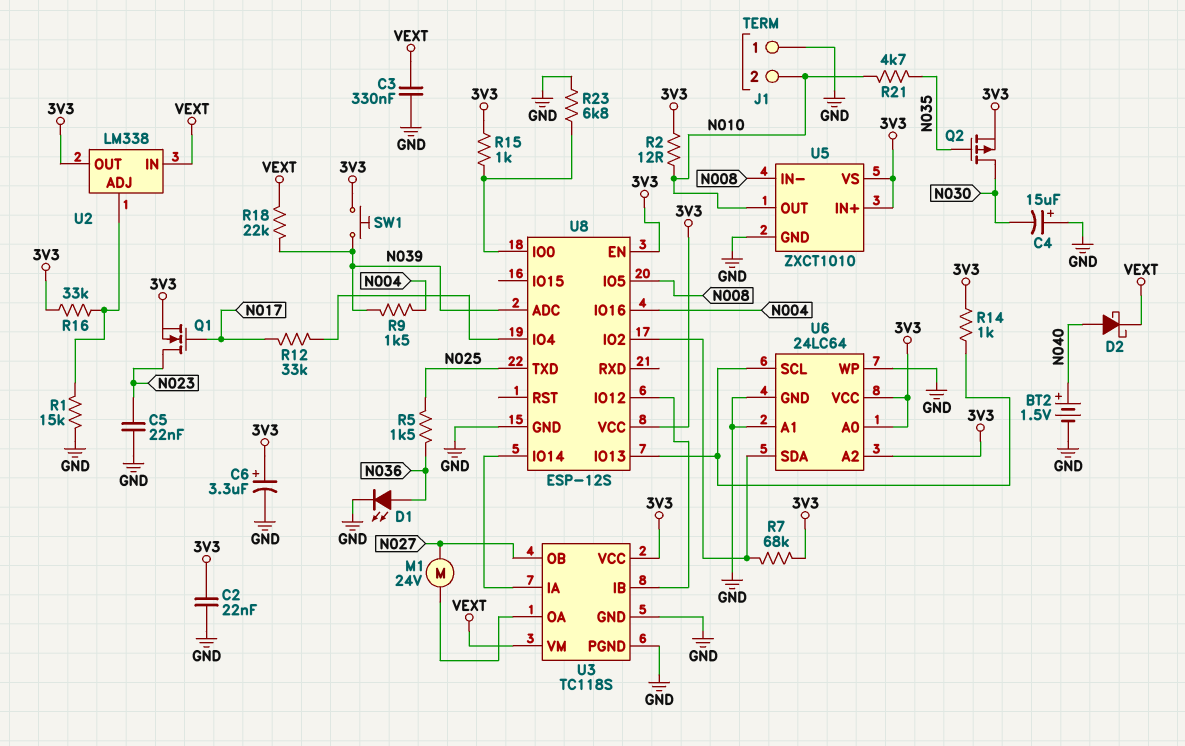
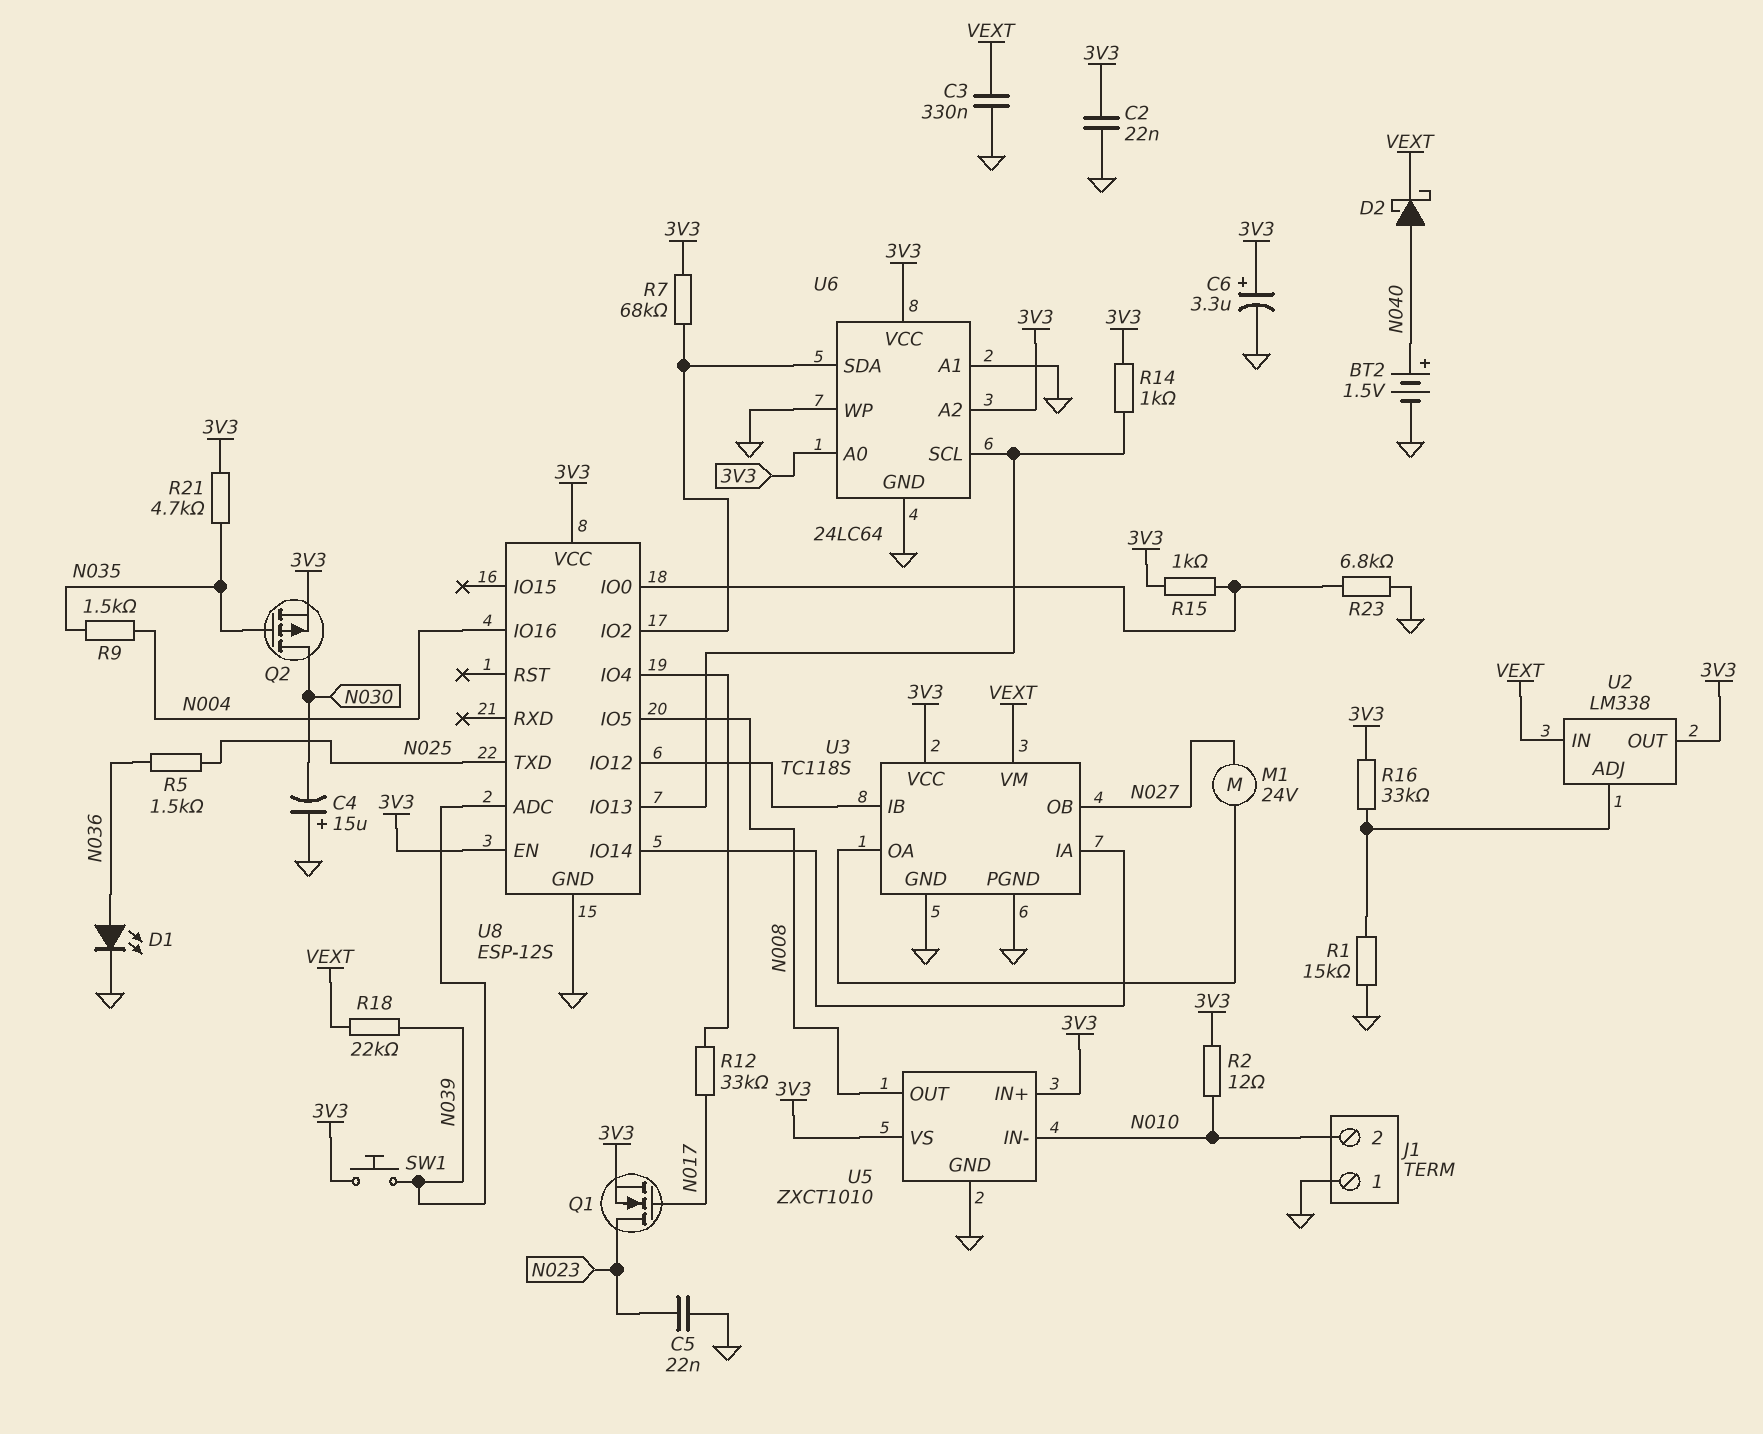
R9: 1.5k (N004, N039) -> 1.5k (N004, N035)
R21: 4.7k (N010, N035) -> 4.7k (3V3, N035)
U5 pin IN-: N008 -> N010
U5 pin OUT: N010 -> N008

